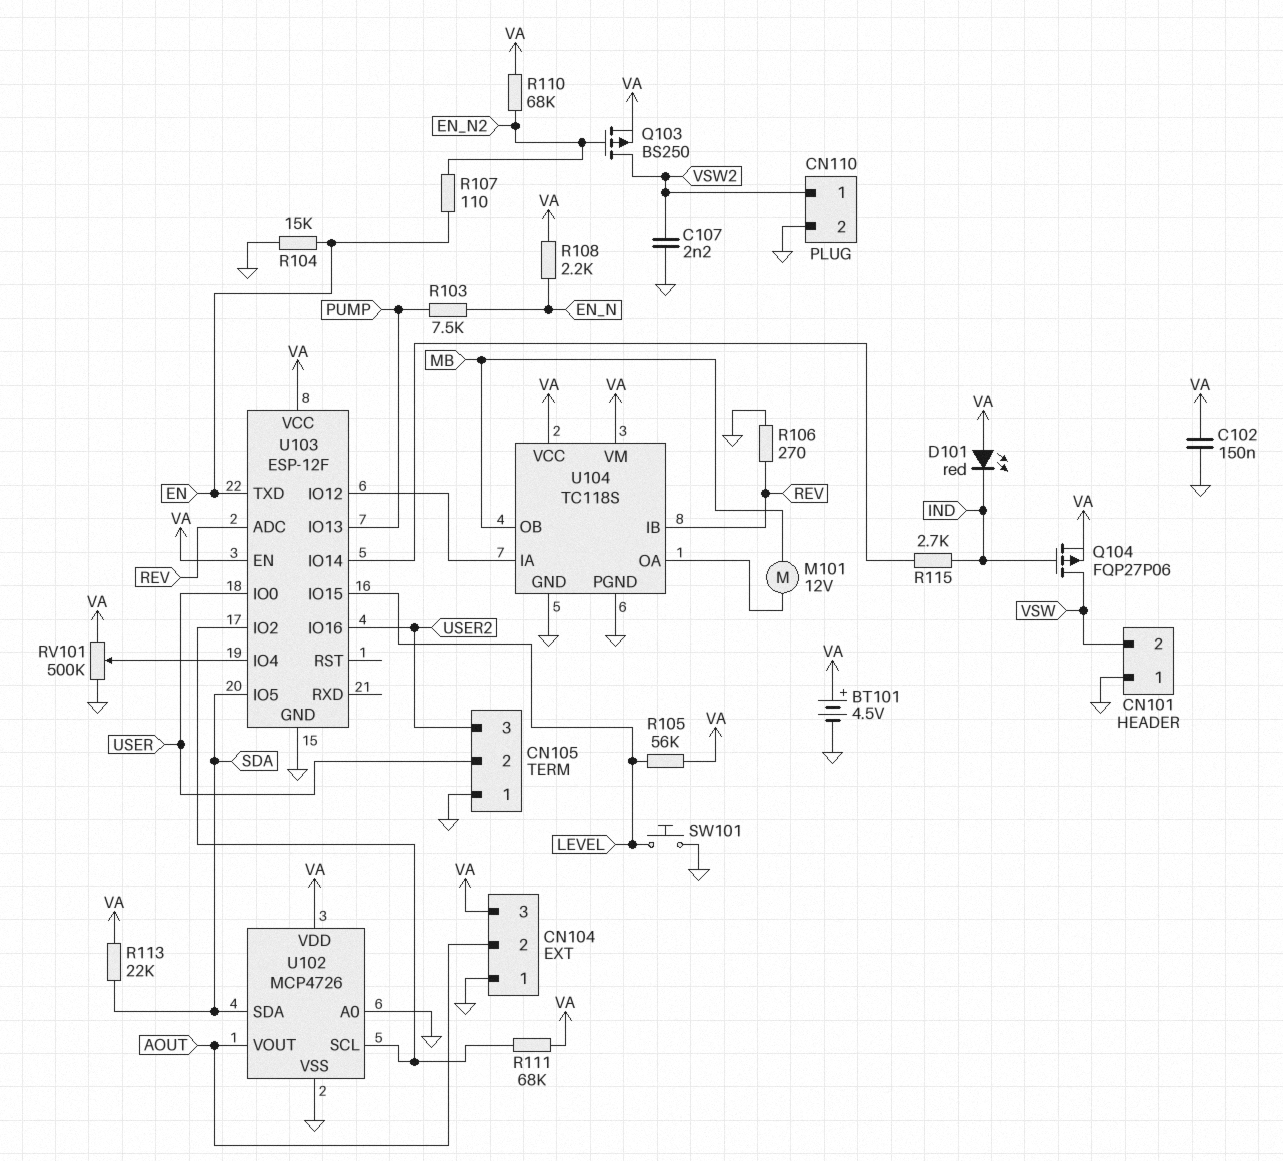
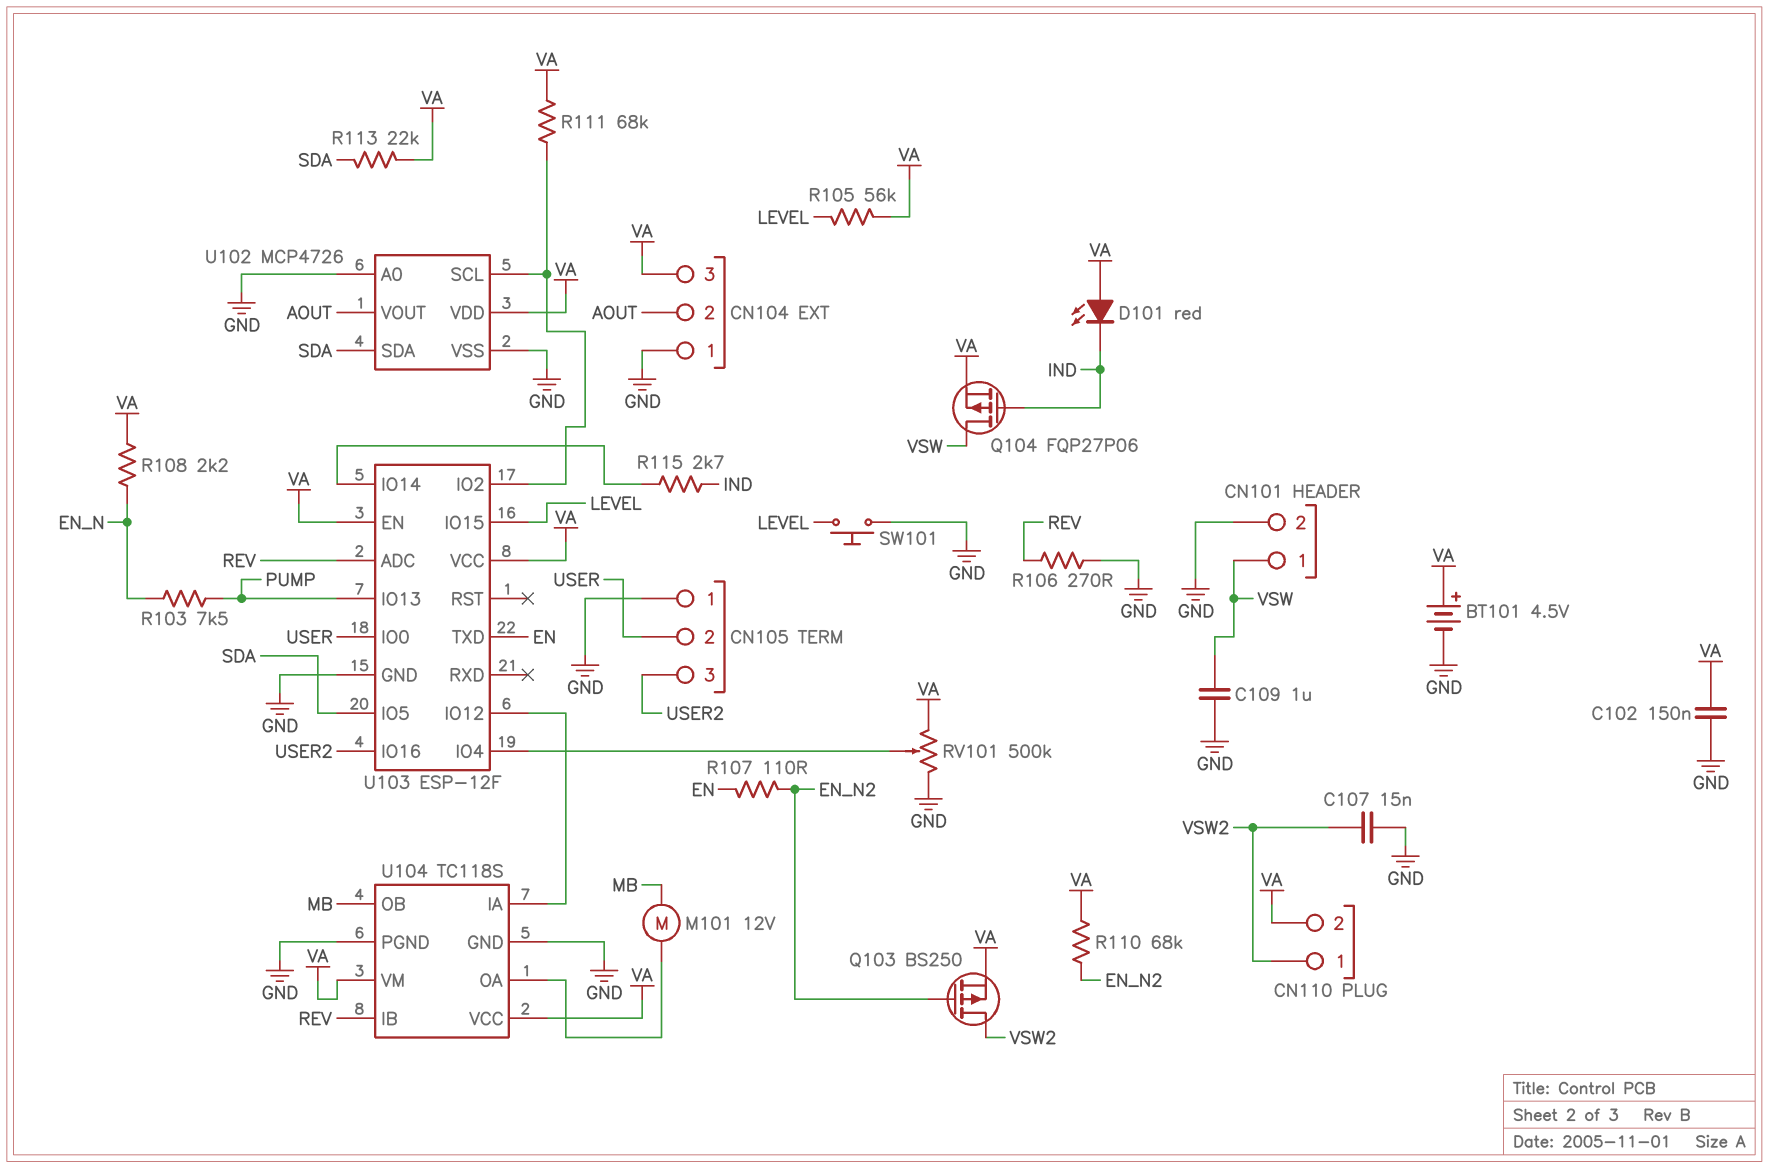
C107: 2.2nF (GND, VSW2) -> 15nF (GND, VSW2)
C109: none -> 1uF (GND, VSW)
CN101 pin 1: GND -> VSW
CN101 pin 2: VSW -> GND
CN110 pin 2: GND -> VA
R104: 15k (EN, GND) -> none

